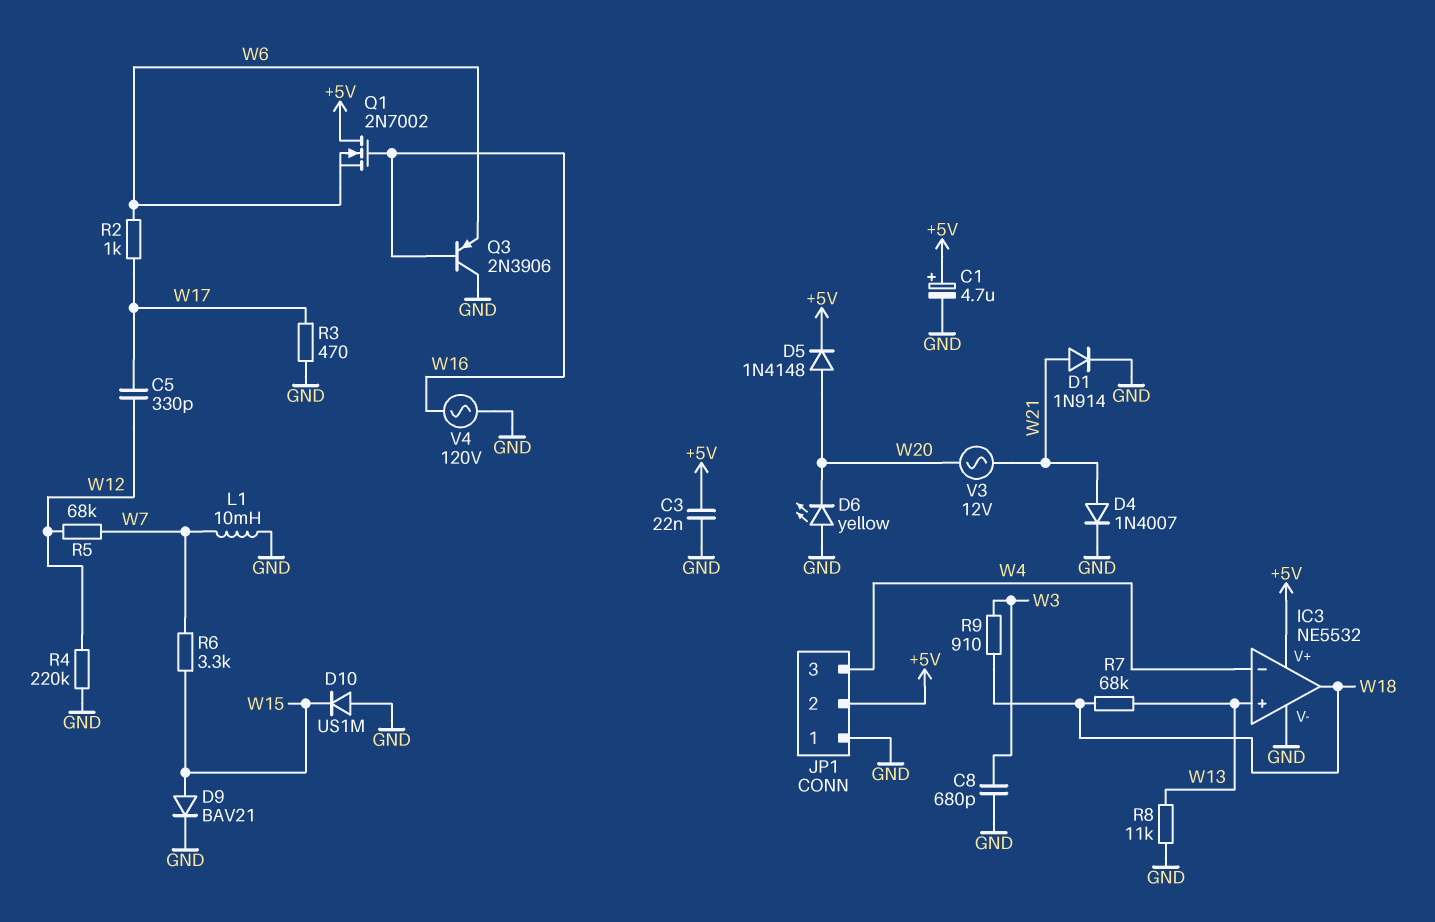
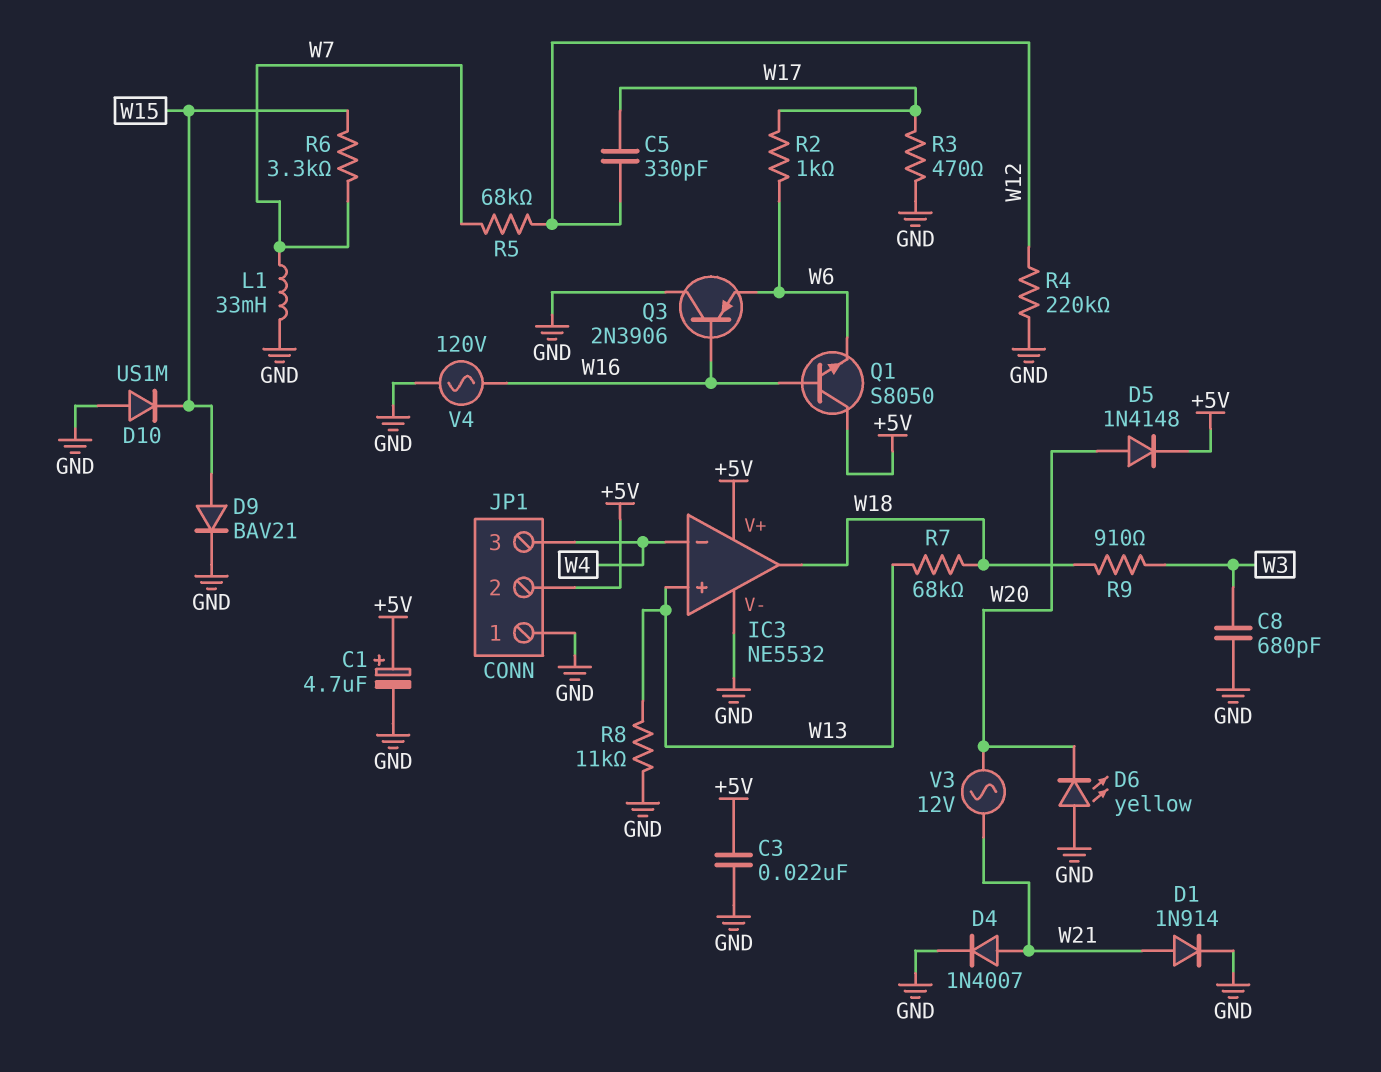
L1: 10mH (GND, W7) -> 33mH (GND, W7)
Q1: NMOS 2N7002 (G W16, D +5V, S W6) -> NPN S8050 (B W16, C +5V, E W6)

